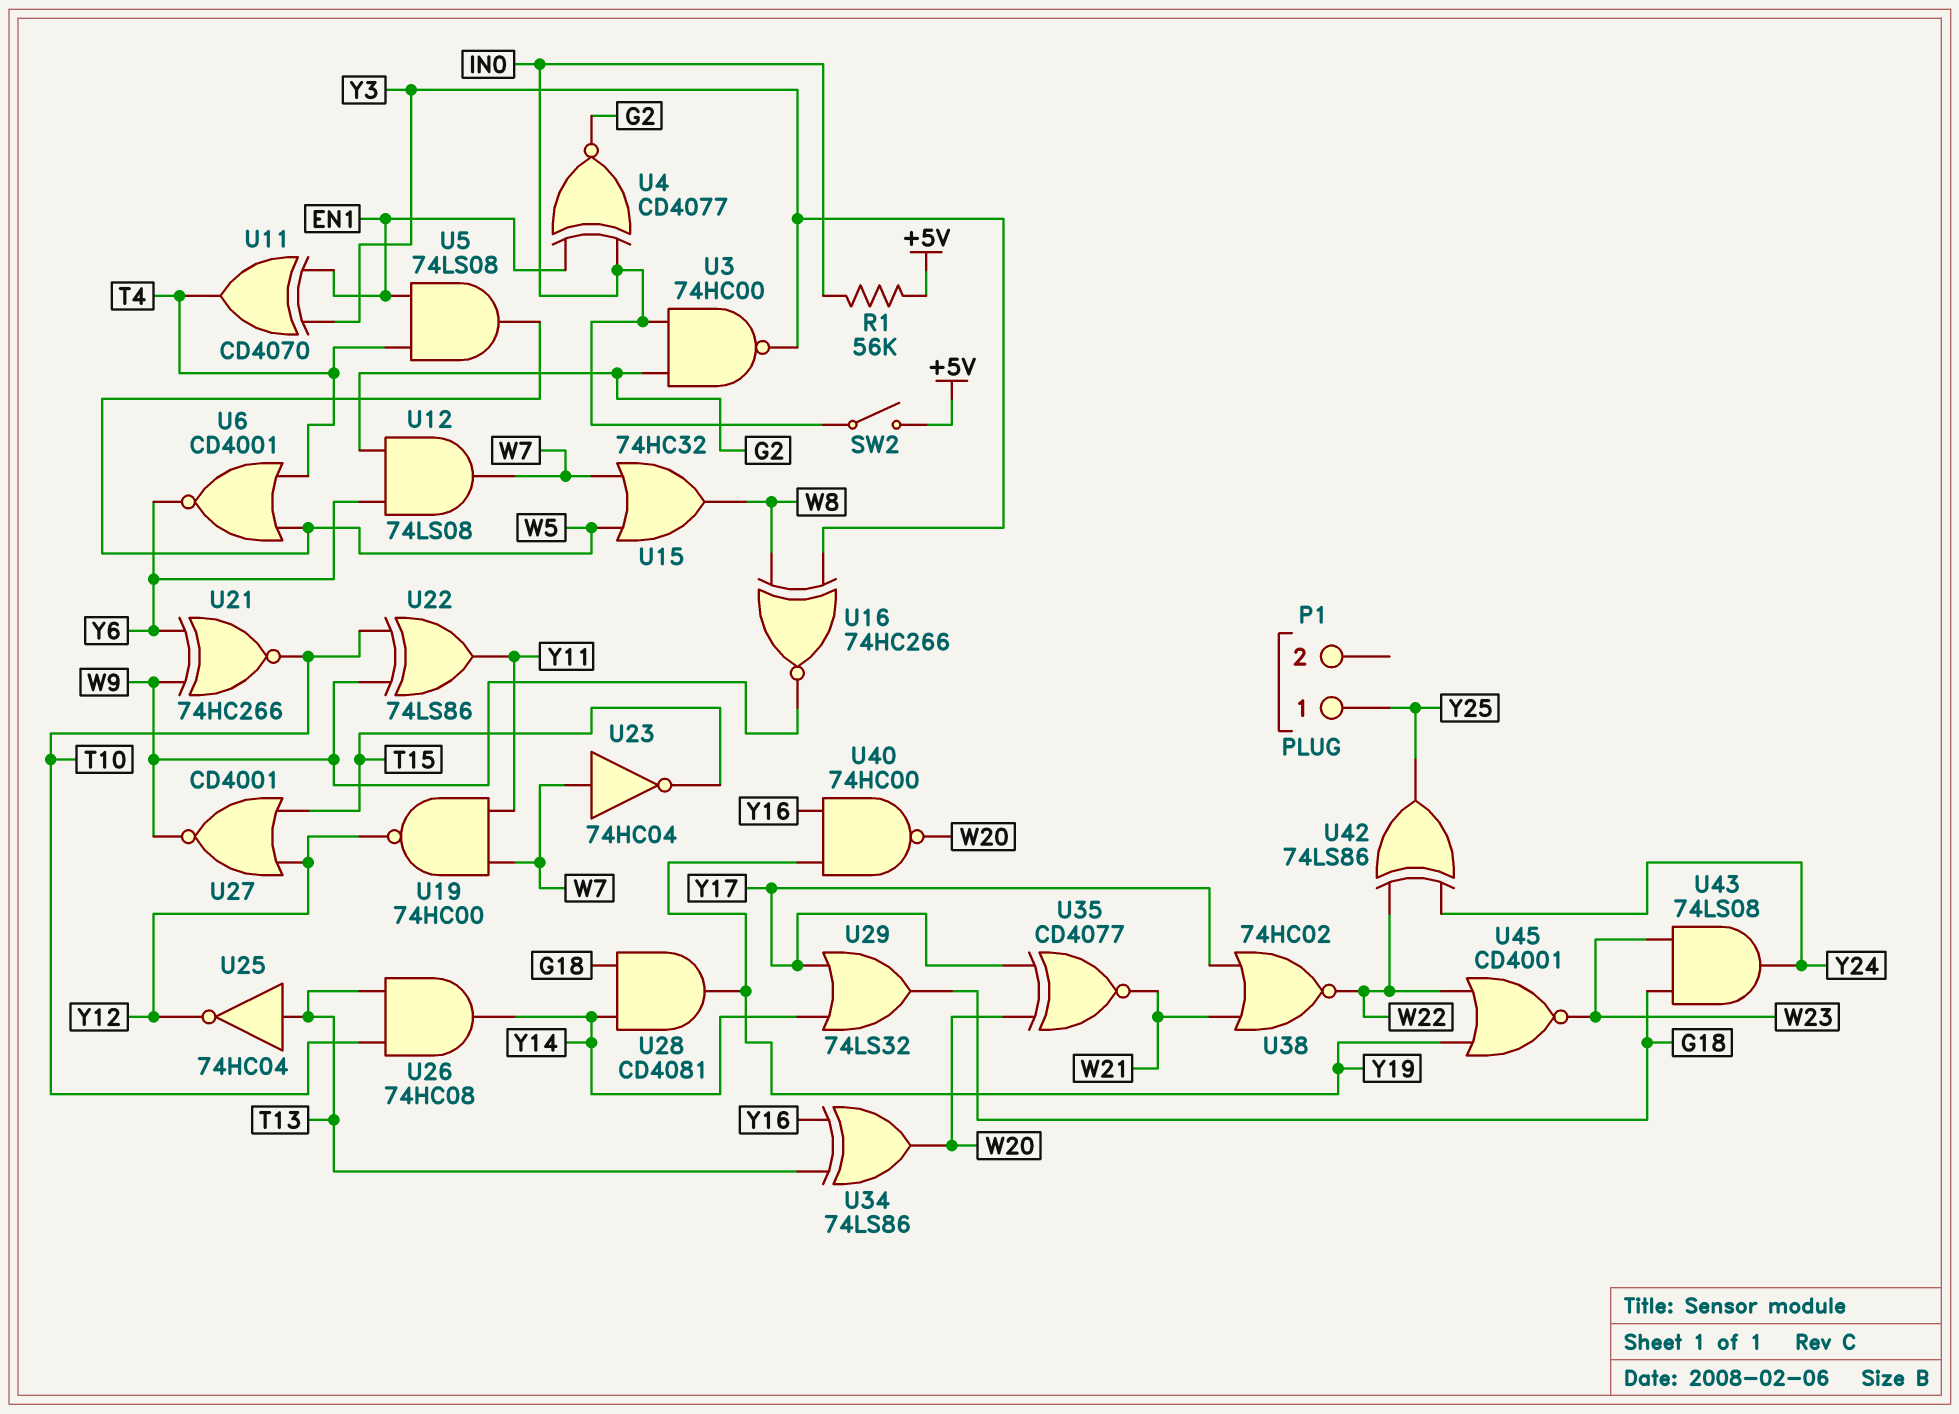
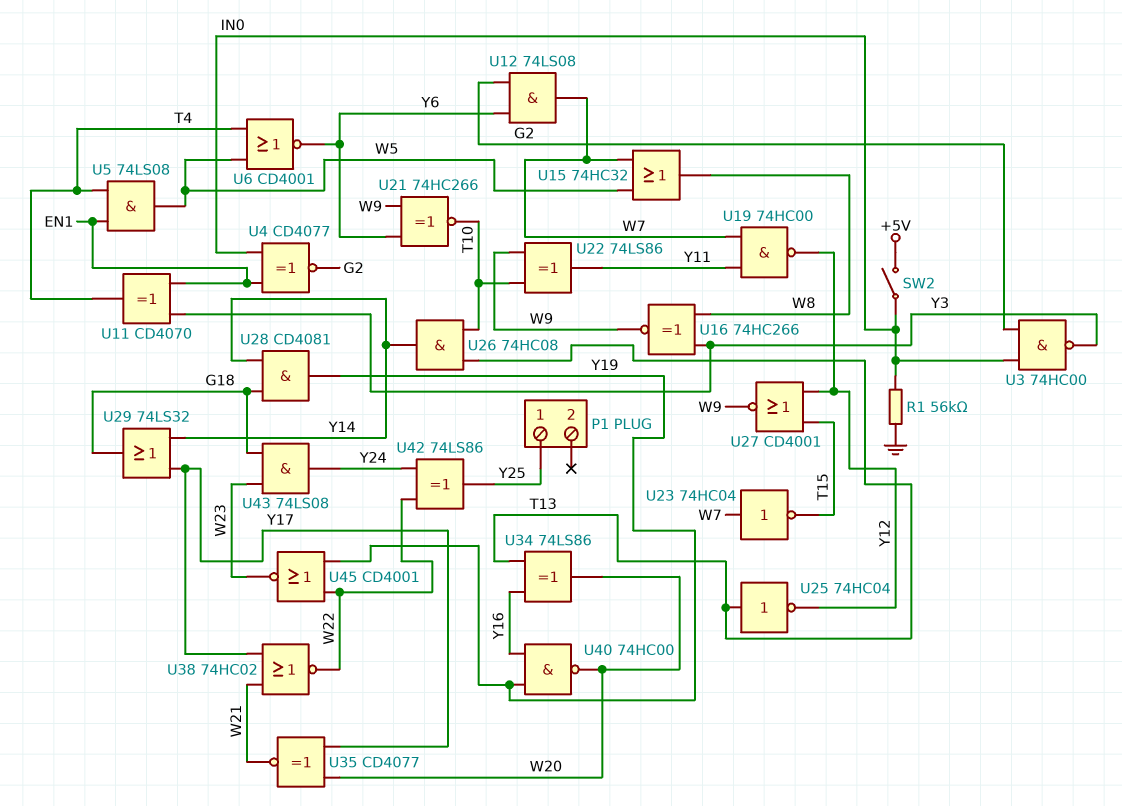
R1: 56k (+5V, IN0) -> 56k (GND, IN0)

